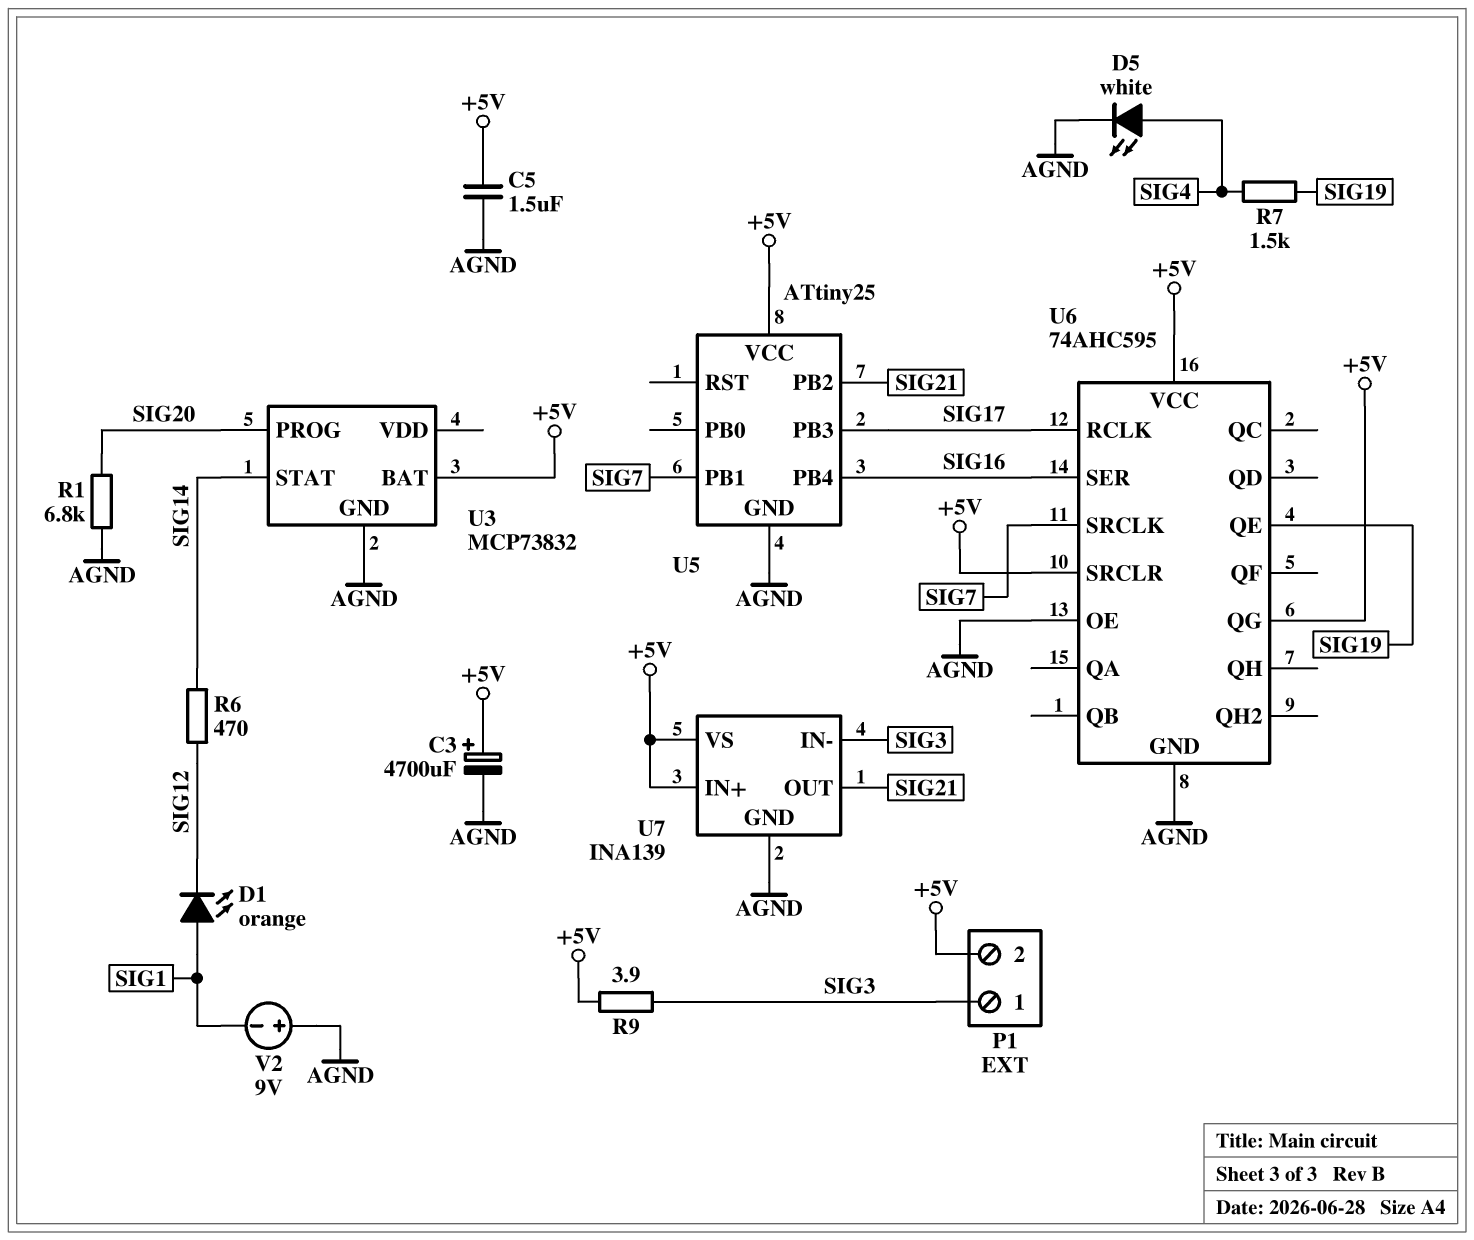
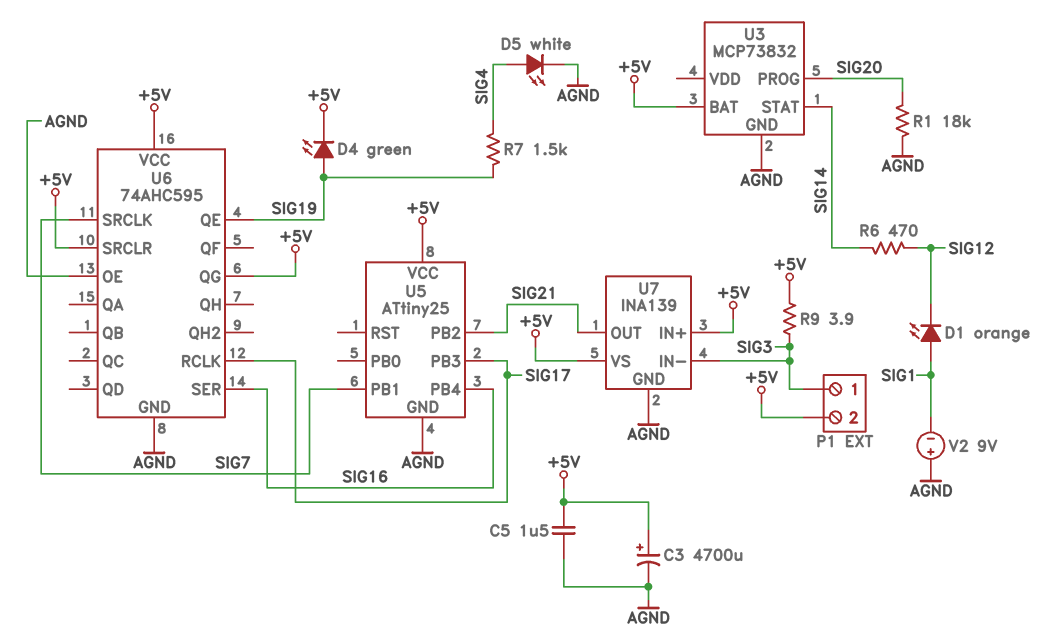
D4: none -> LED green (A SIG19, K +5V)
R1: 6.8k (AGND, SIG20) -> 18k (AGND, SIG20)

